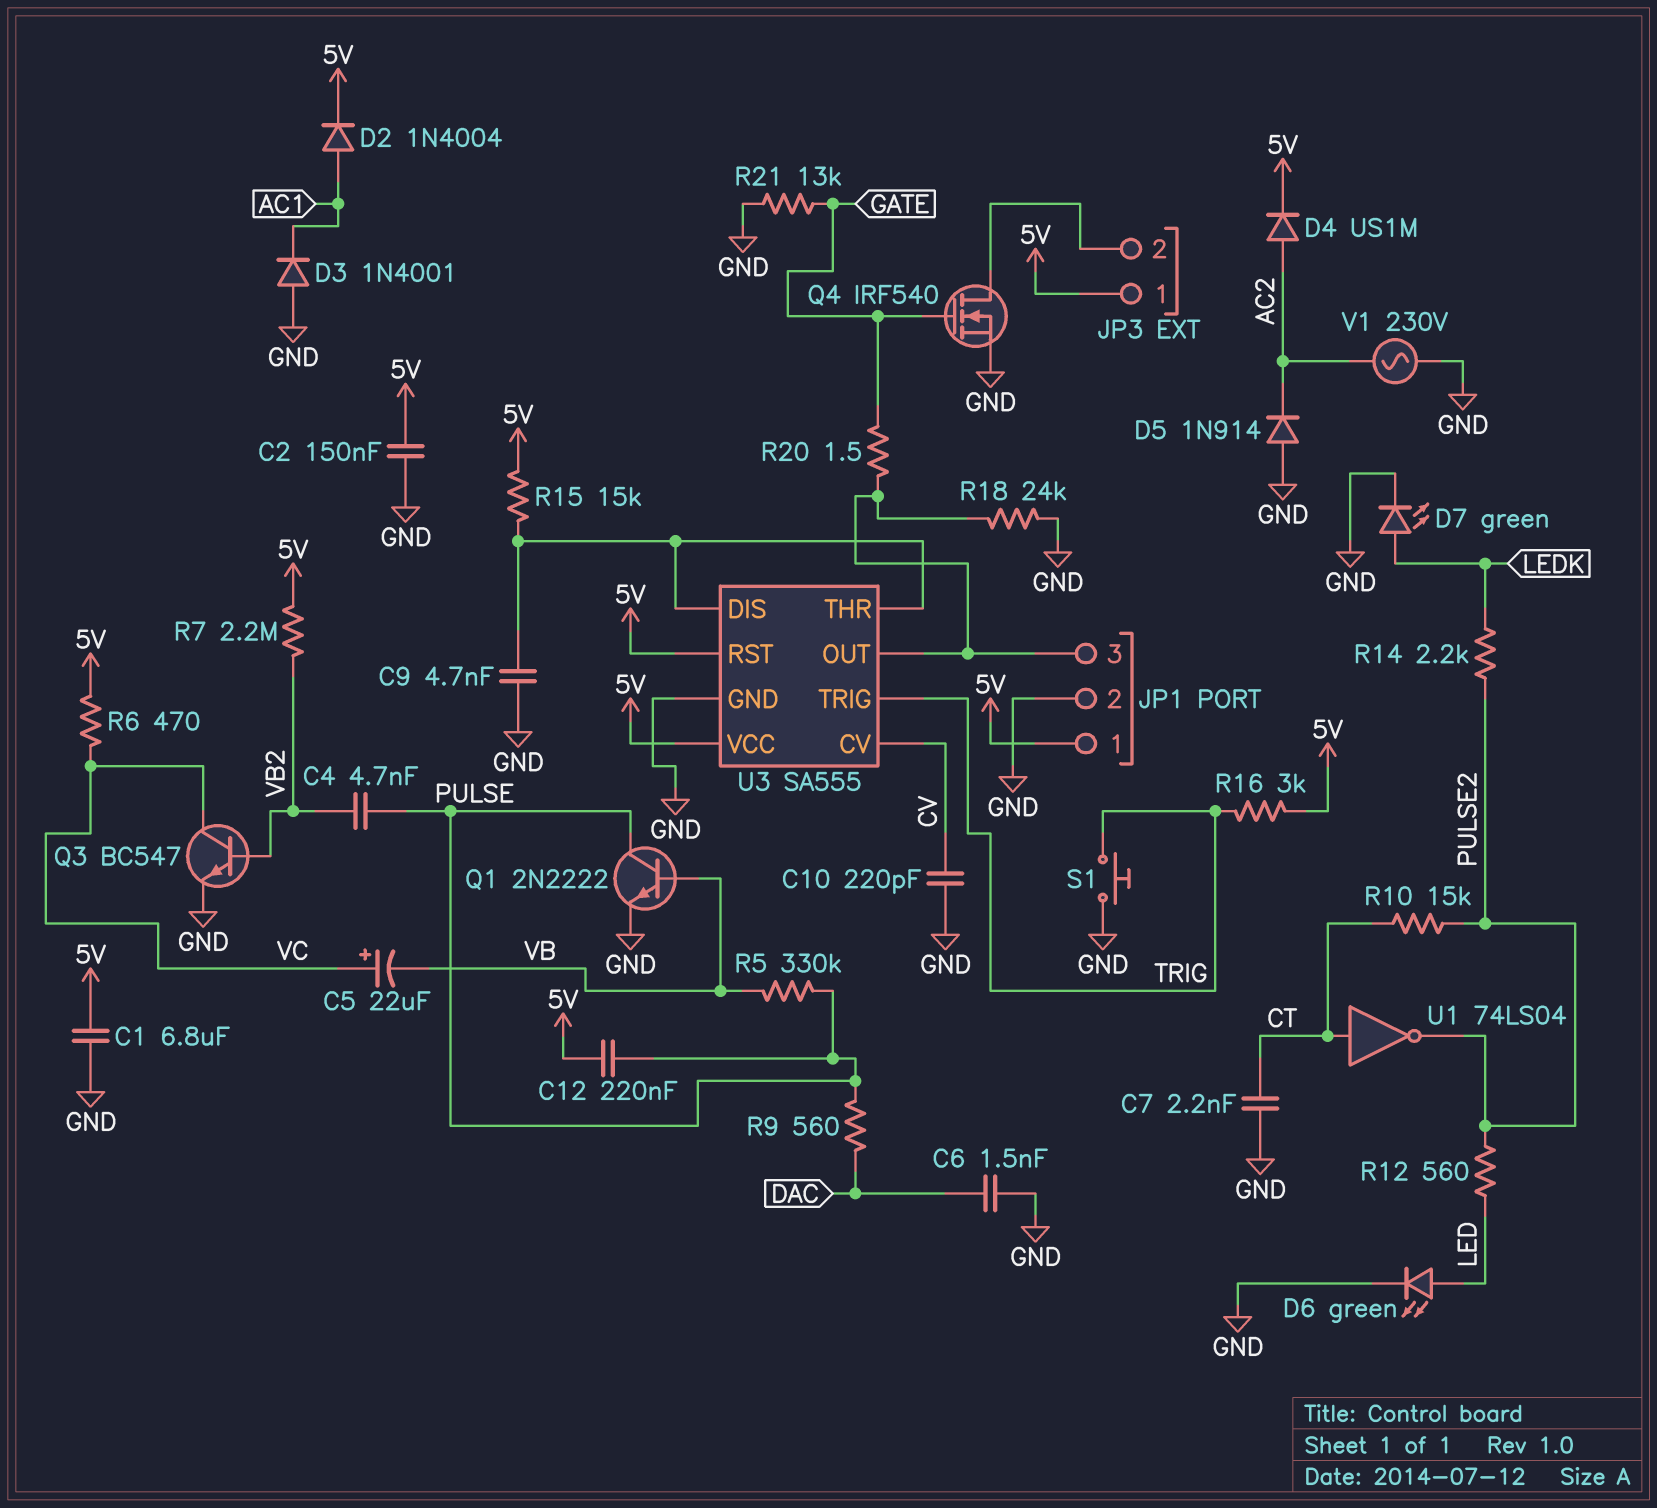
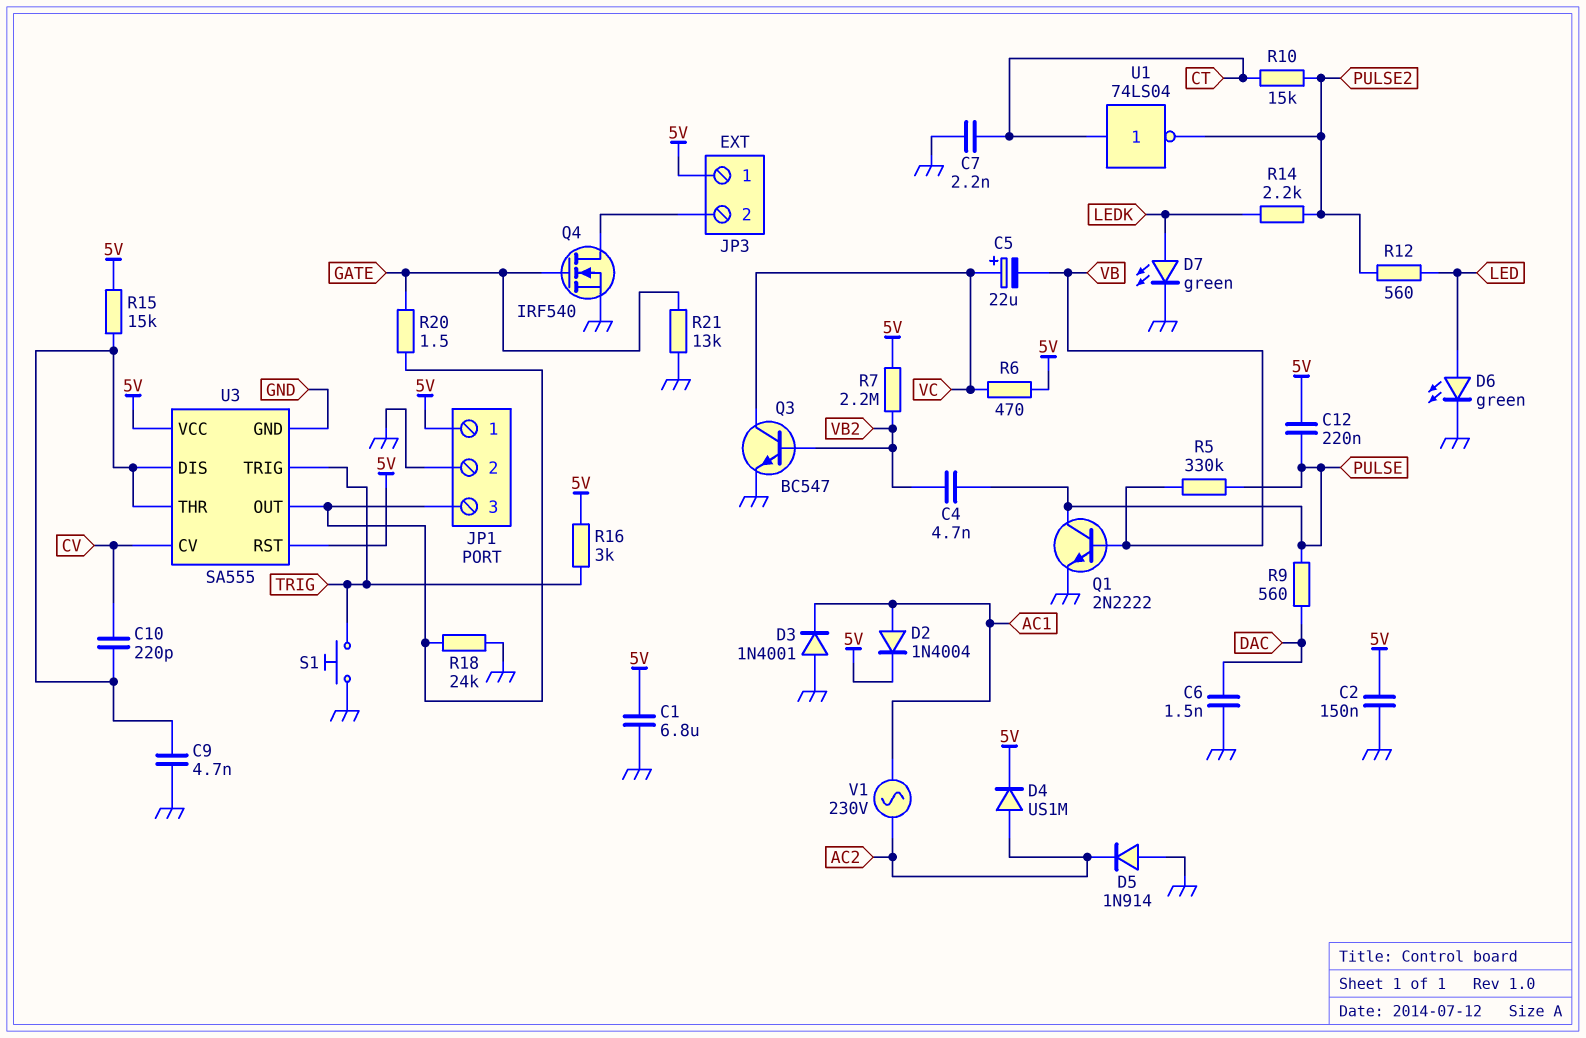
C10: 220pF (CV, GND) -> 220pF (CV, U3/DIS)
V1: AC 230V (AC2, GND) -> AC 230V (AC1, AC2)

